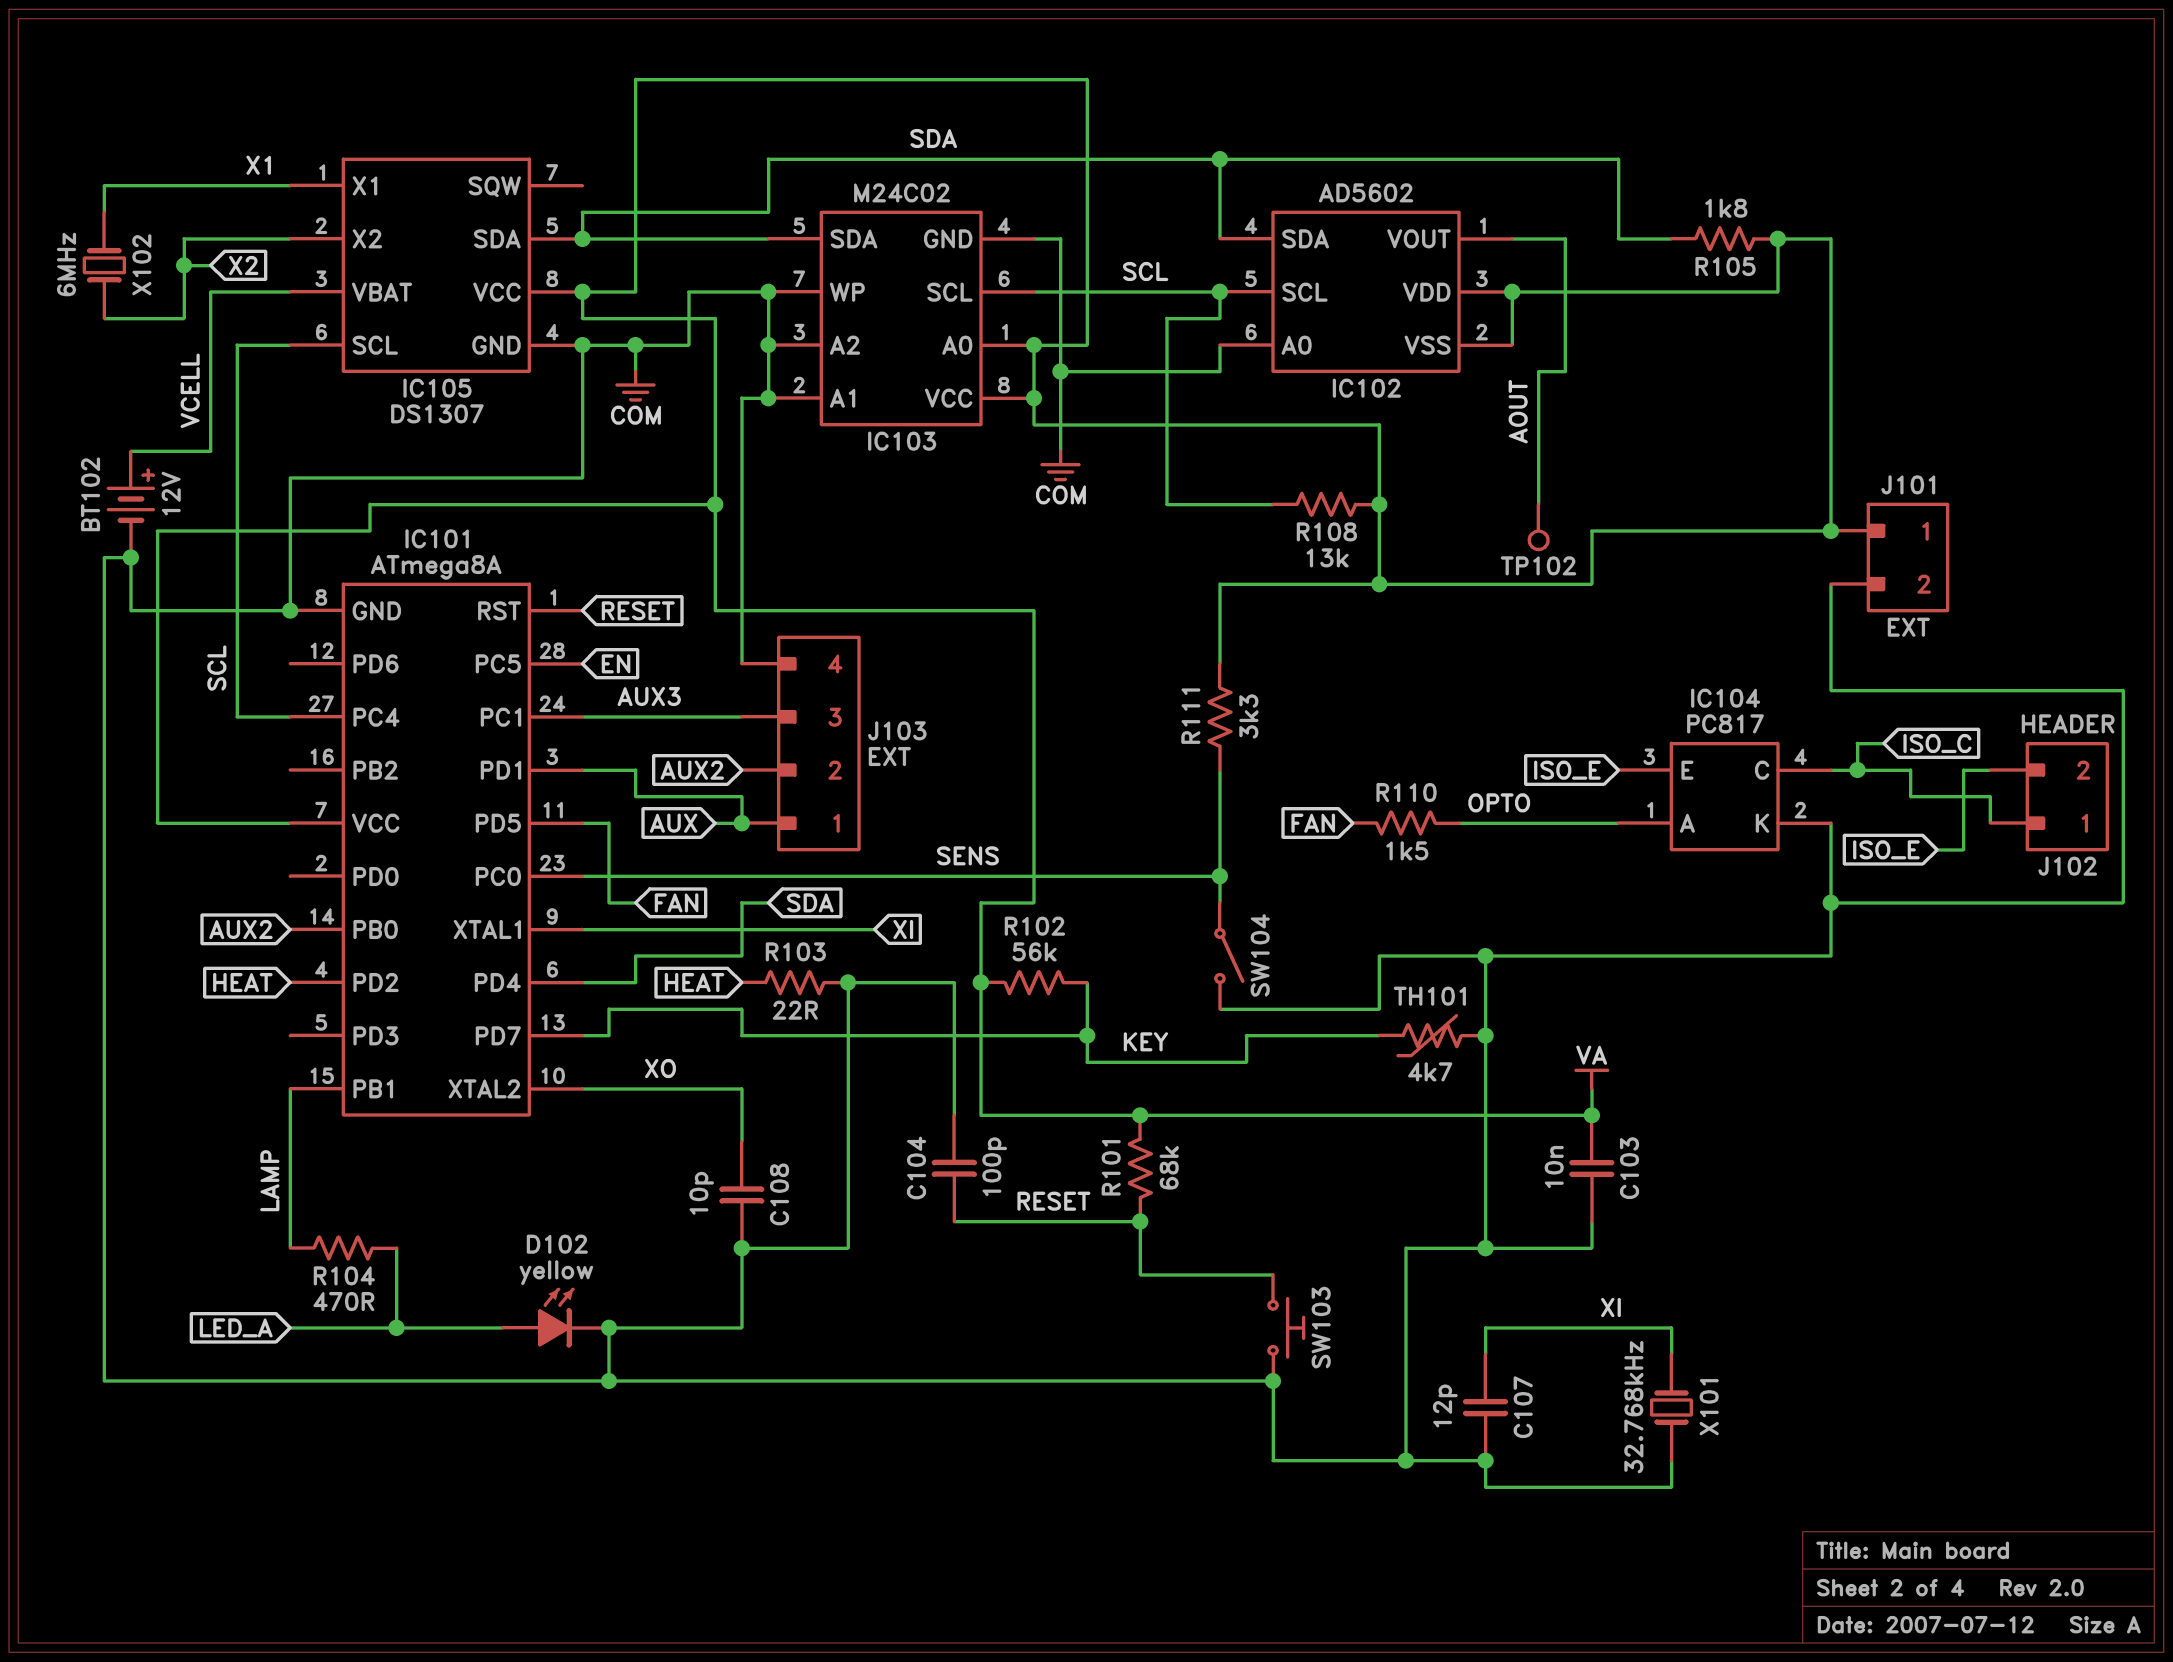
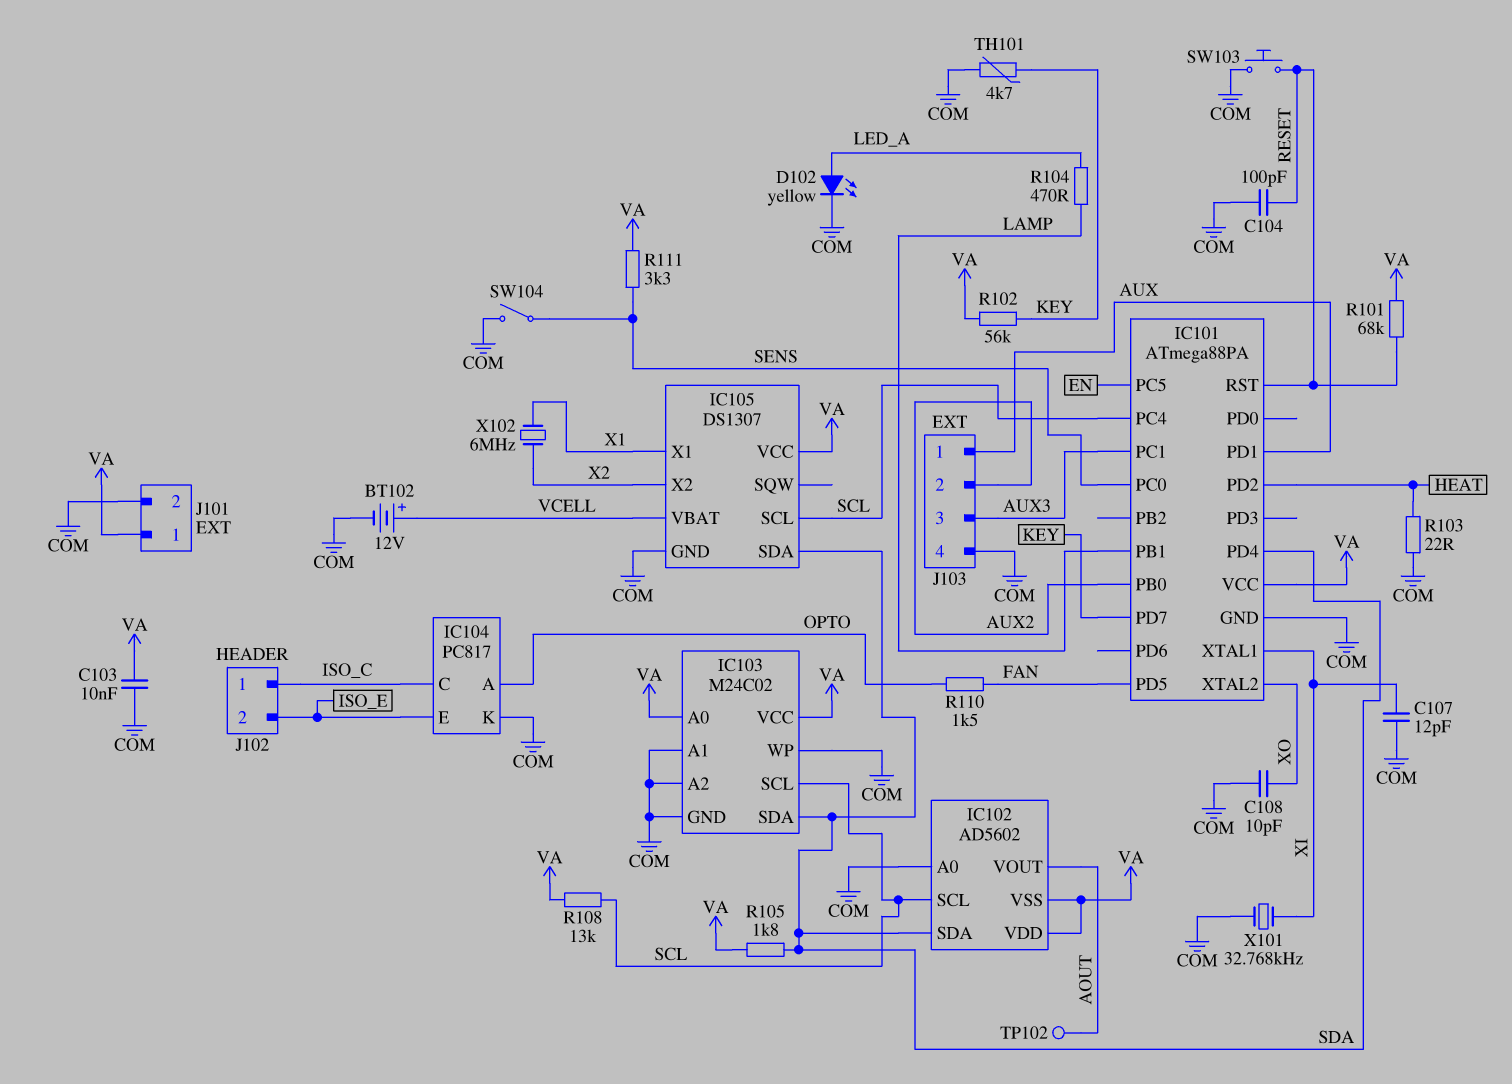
IC101: ATmega8A -> ATmega88PA

